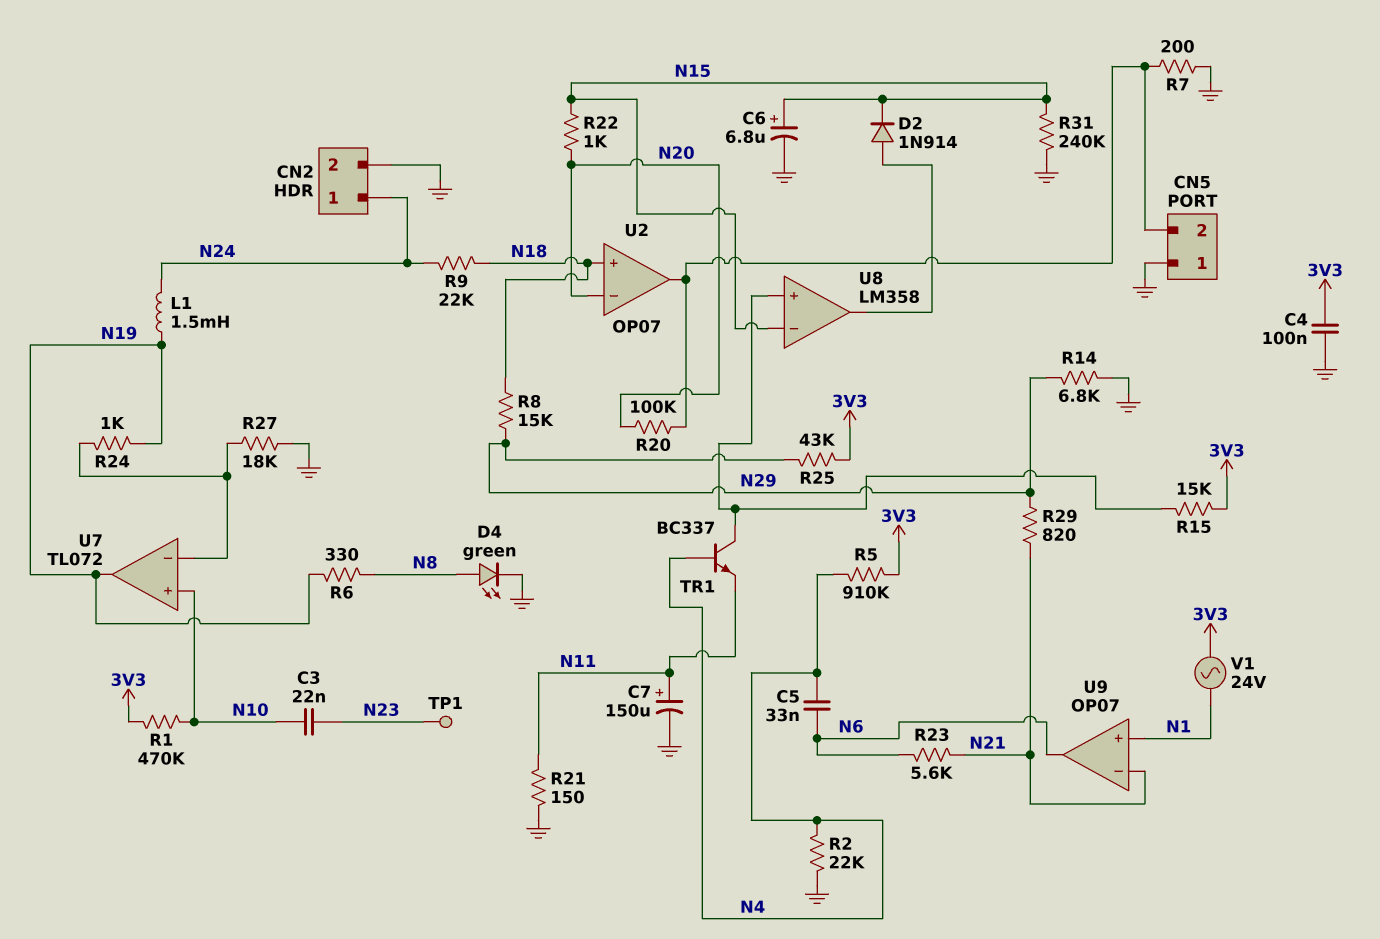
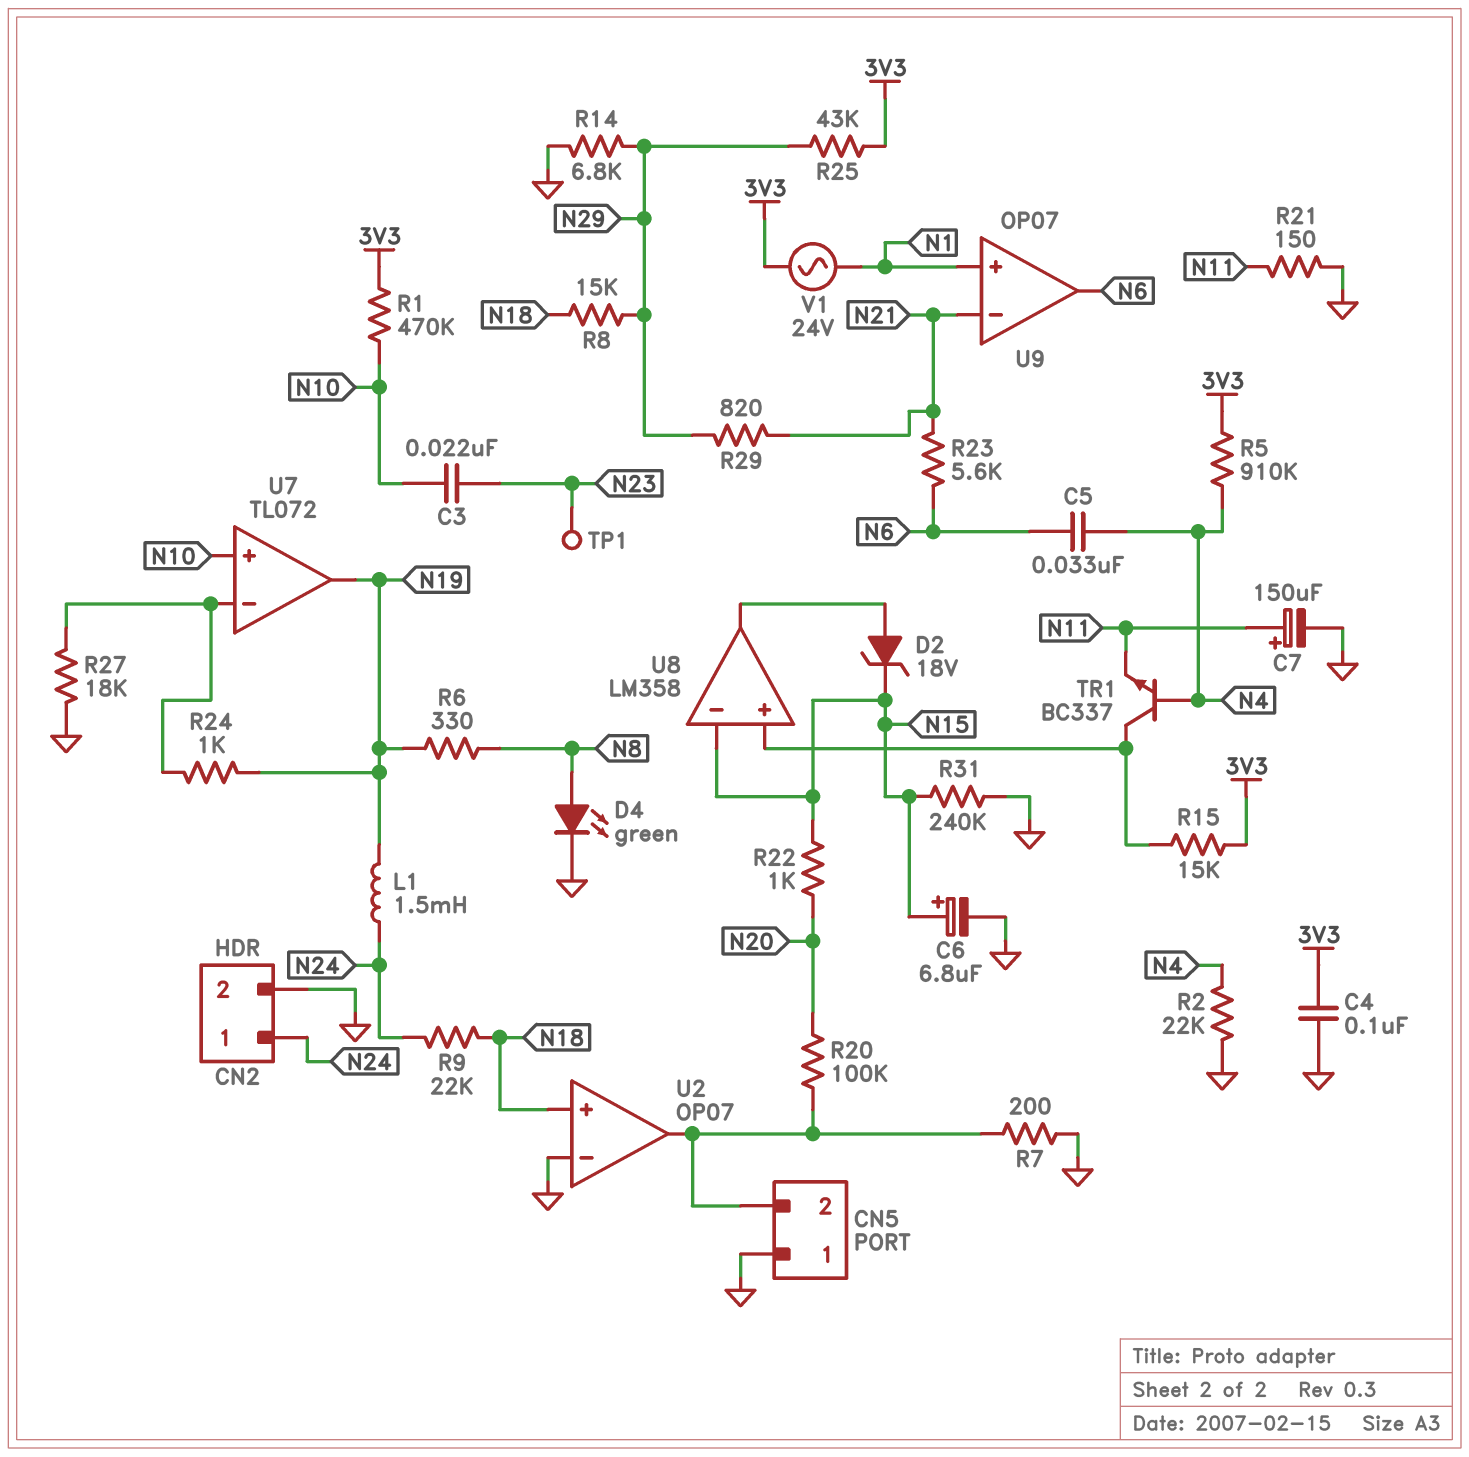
D2: diode 1N914 (A U8/out, K N15) -> zener 18V (A U8/out, K N15)
U2 pin in-: N20 -> GND

